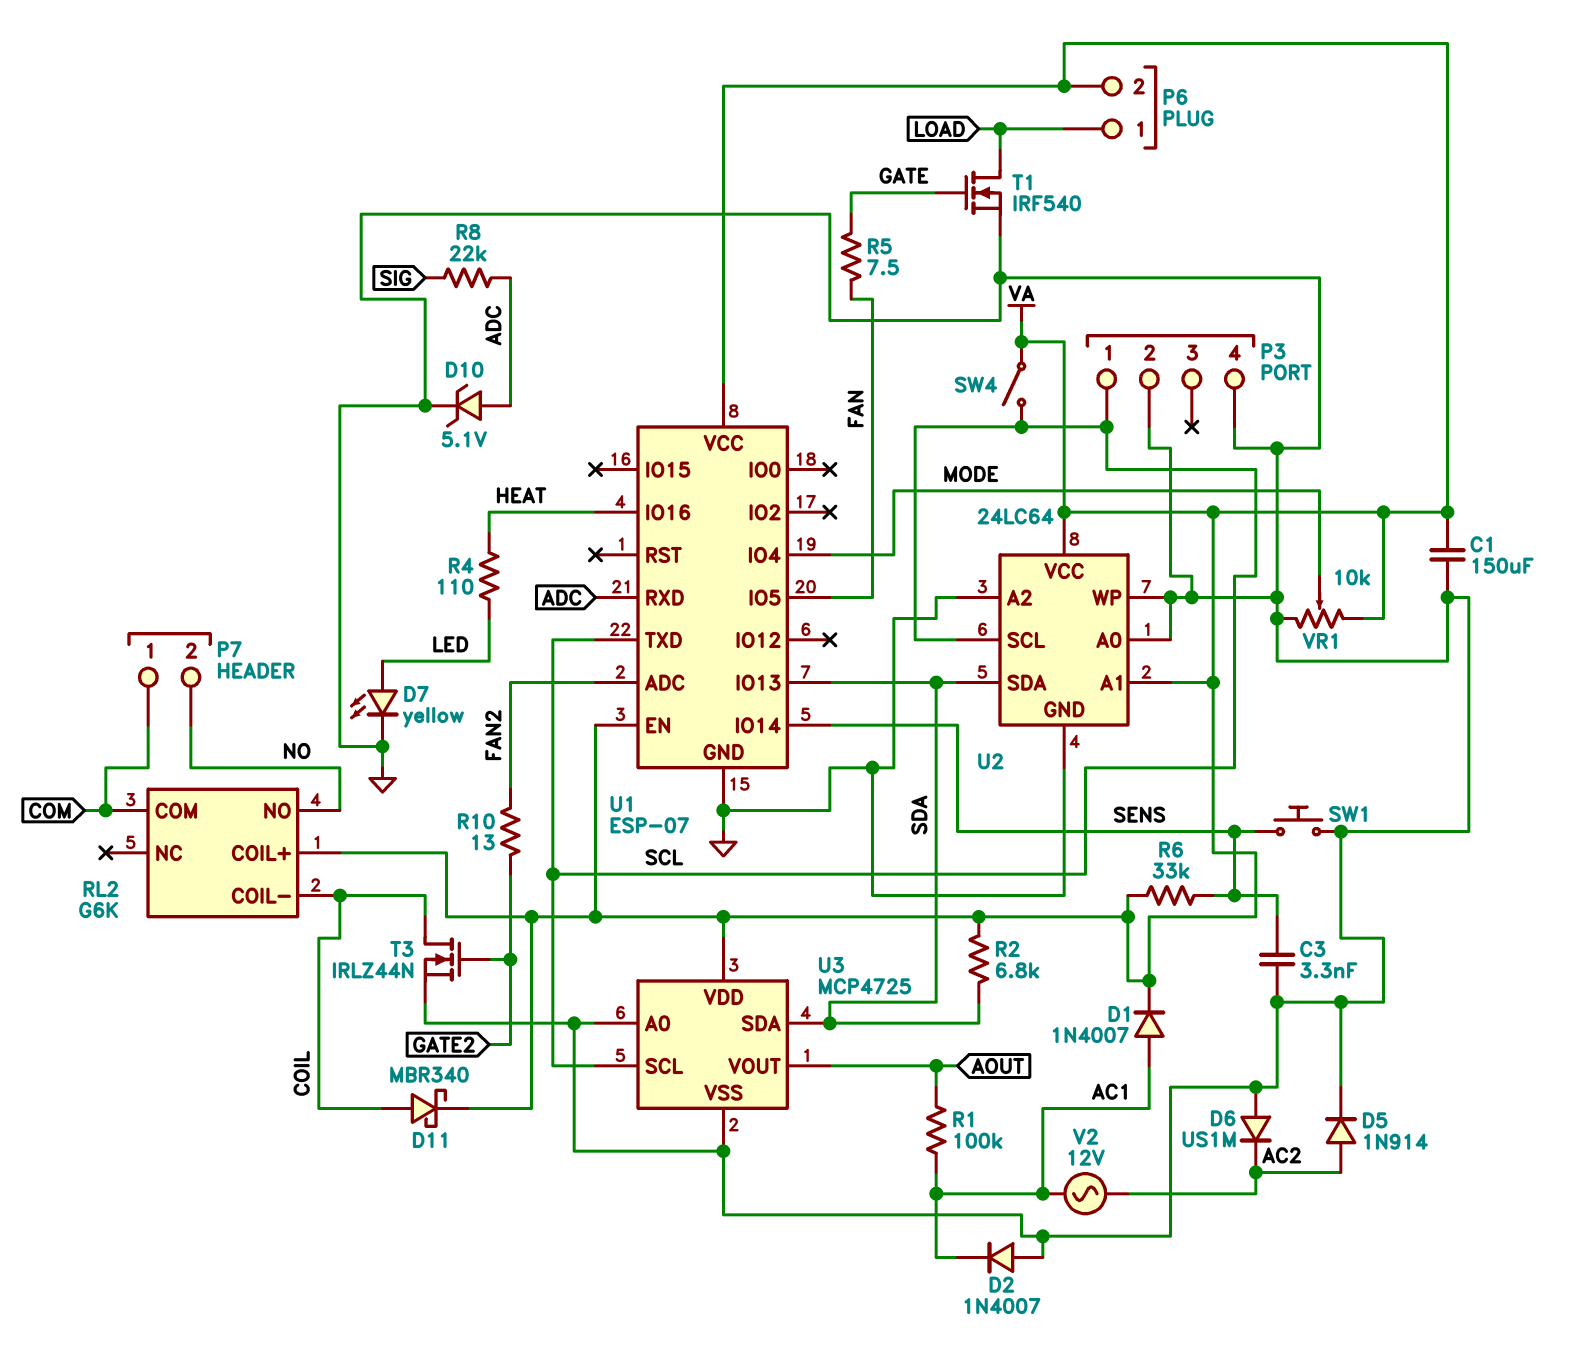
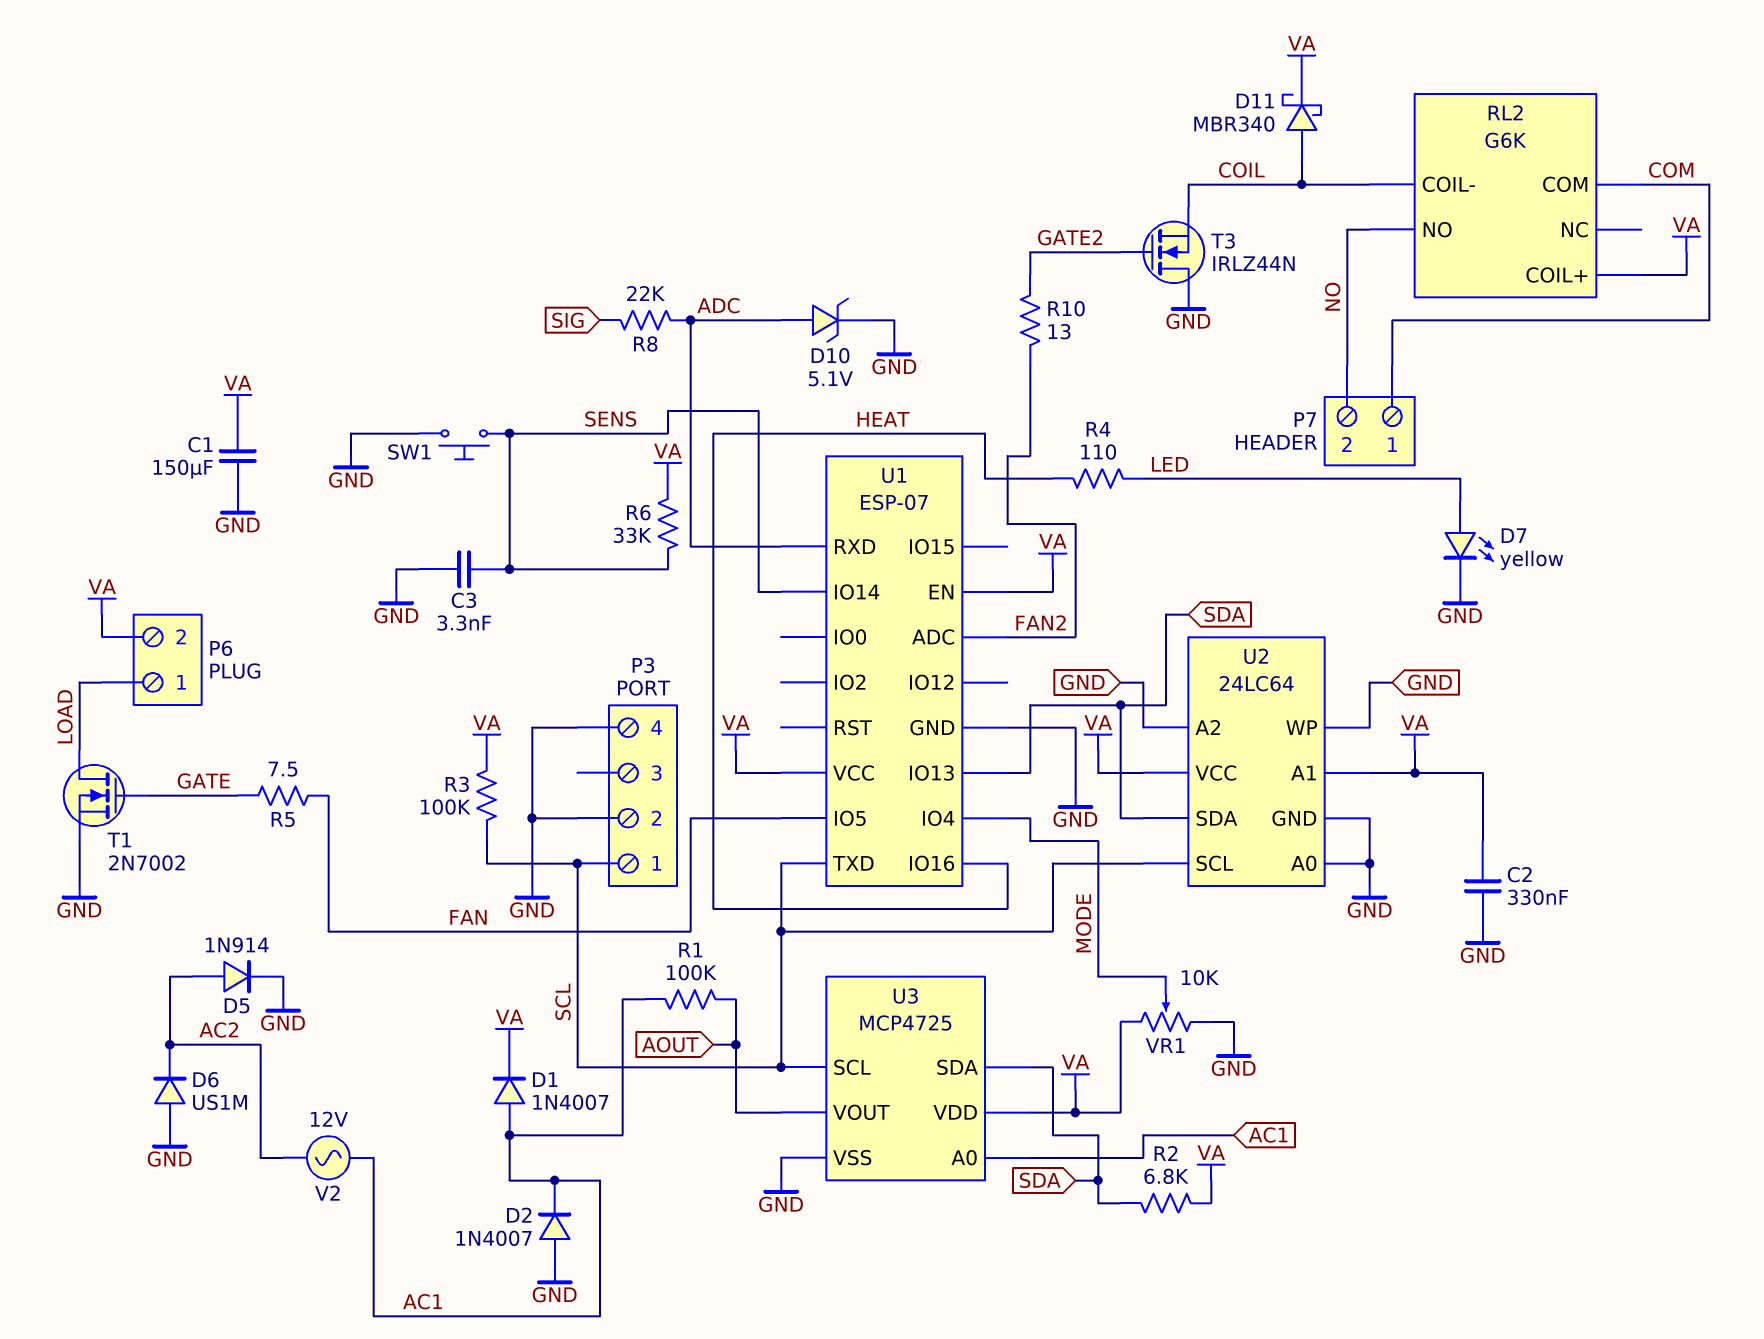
C2: none -> 330nF (GND, VA)
R3: none -> 100k (SCL, VA)
SW4: switch (SCL, VA) -> none
T1: NMOS IRF540 (G GATE, D LOAD, S GND) -> NMOS 2N7002 (G GATE, D LOAD, S GND)
T3: NMOS IRLZ44N (G GATE2, D COIL, S GND) -> NMOS IRLZ44N (G GATE2, D GND, S COIL)
U3 pin A0: GND -> AC1

